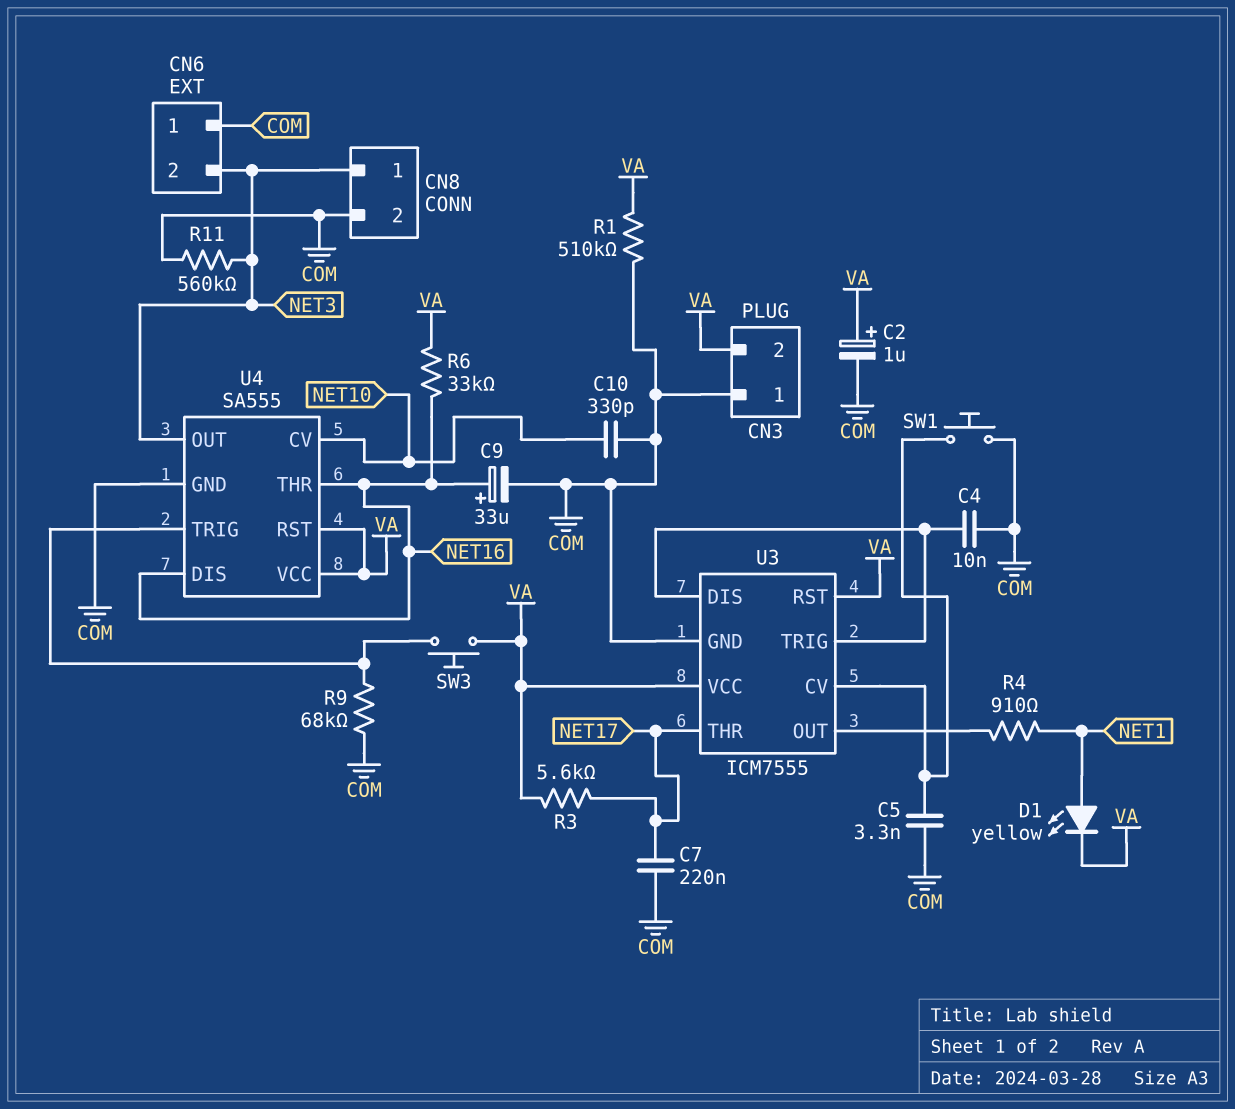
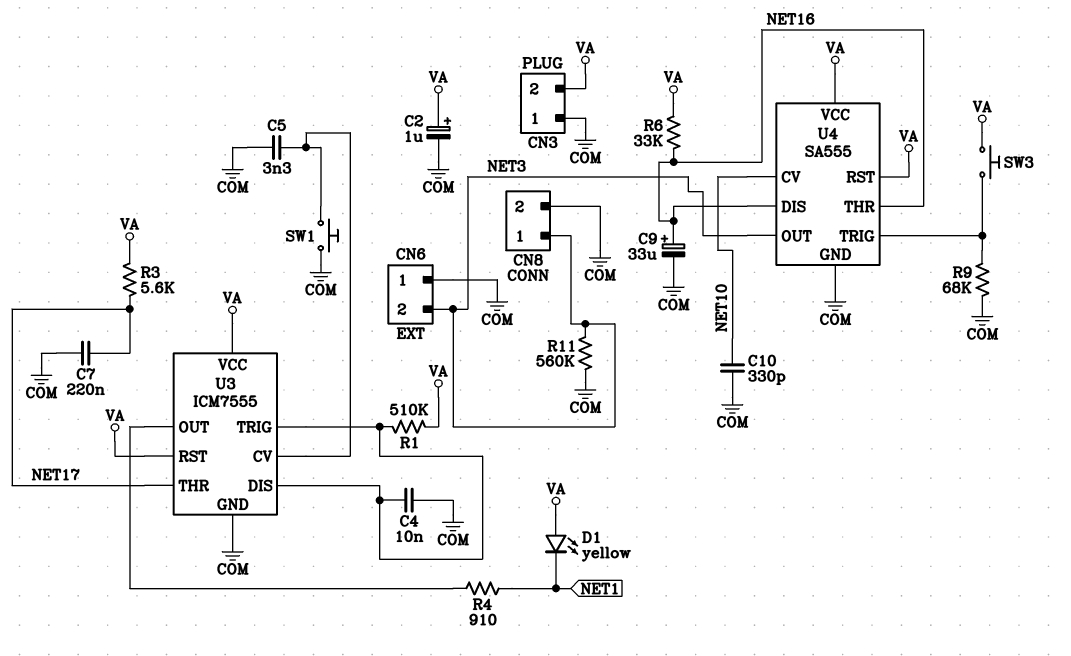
D1: LED yellow (A NET1, K VA) -> LED yellow (A VA, K NET1)
R1: 510k (COM, VA) -> 510k (U3/DIS, VA)

